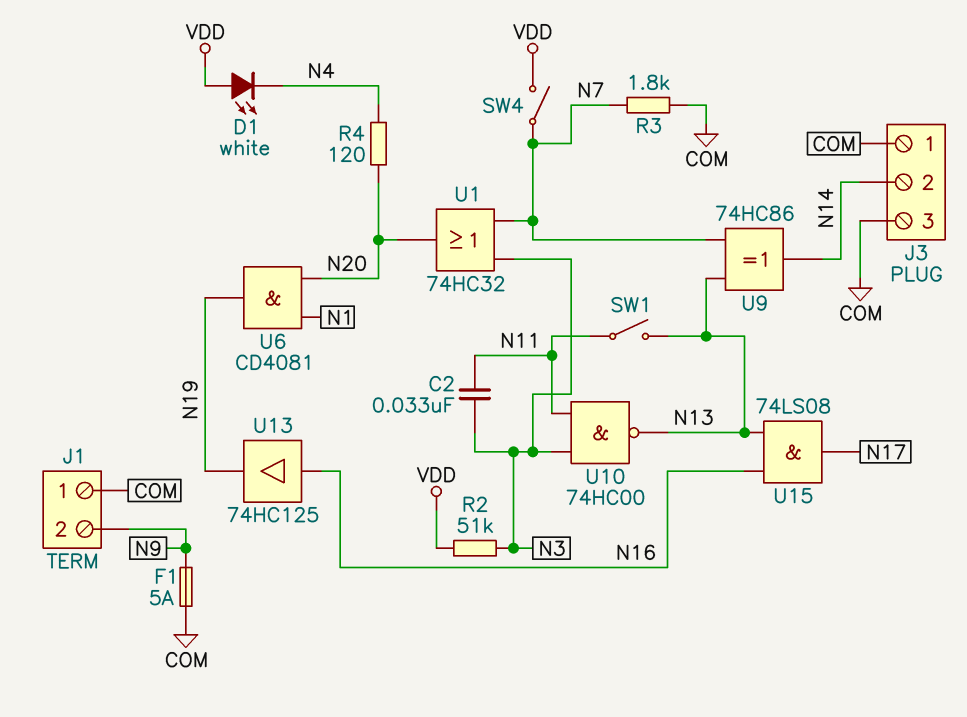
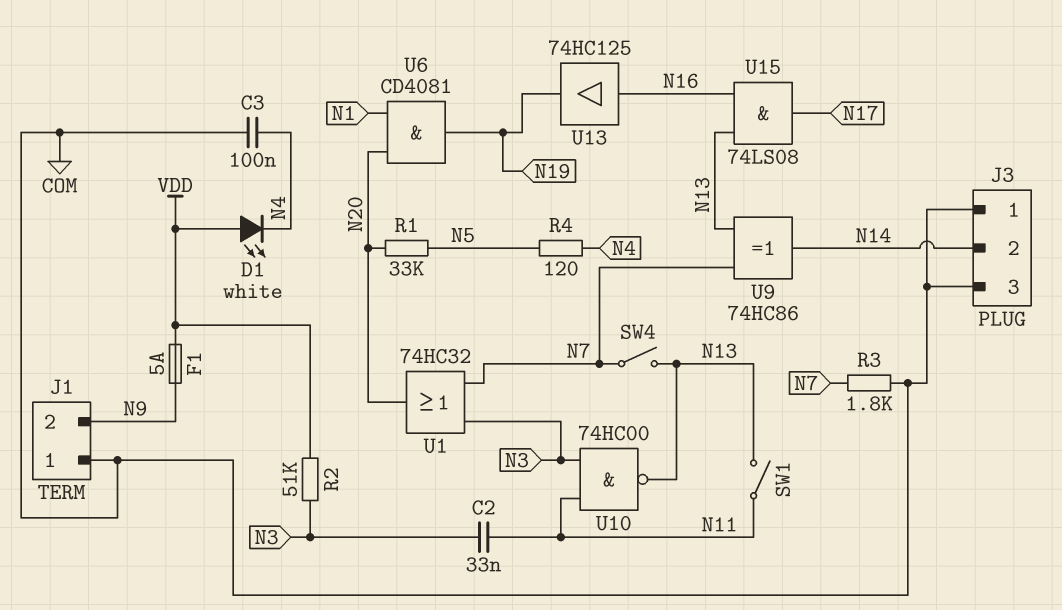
C3: none -> 100nF (COM, N4)
F1: 5A (COM, N9) -> 5A (N9, VDD)
R1: none -> 33k (N5, N20)
R4: 120 (N4, N20) -> 120 (N4, N5)
SW4: switch (N7, VDD) -> switch (N7, N13)

